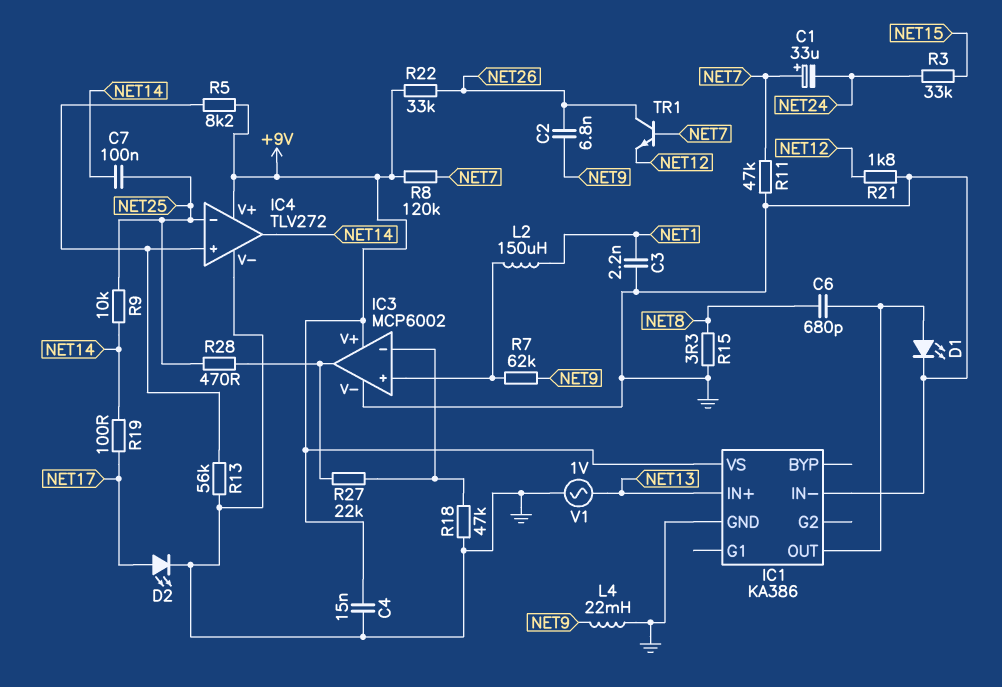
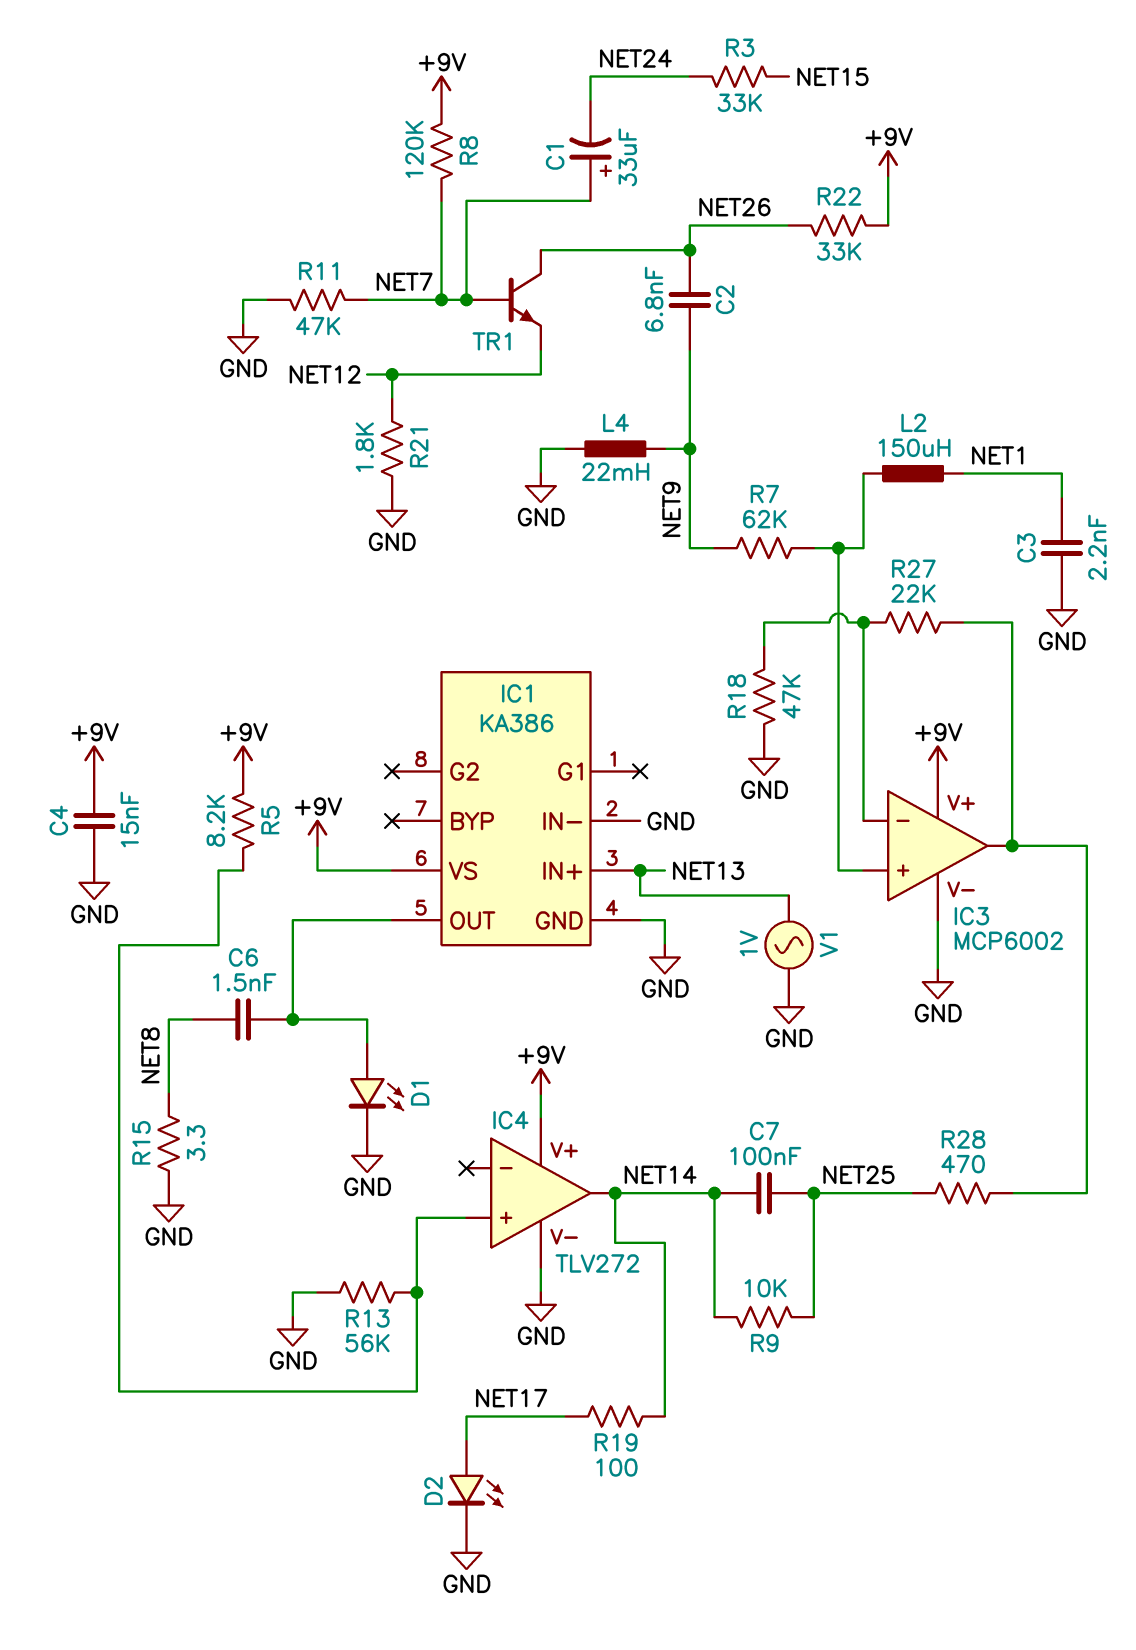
C6: 680pF (IC1/OUT, NET8) -> 1.5nF (IC1/OUT, NET8)
IC4 pin in-: NET25 -> none

